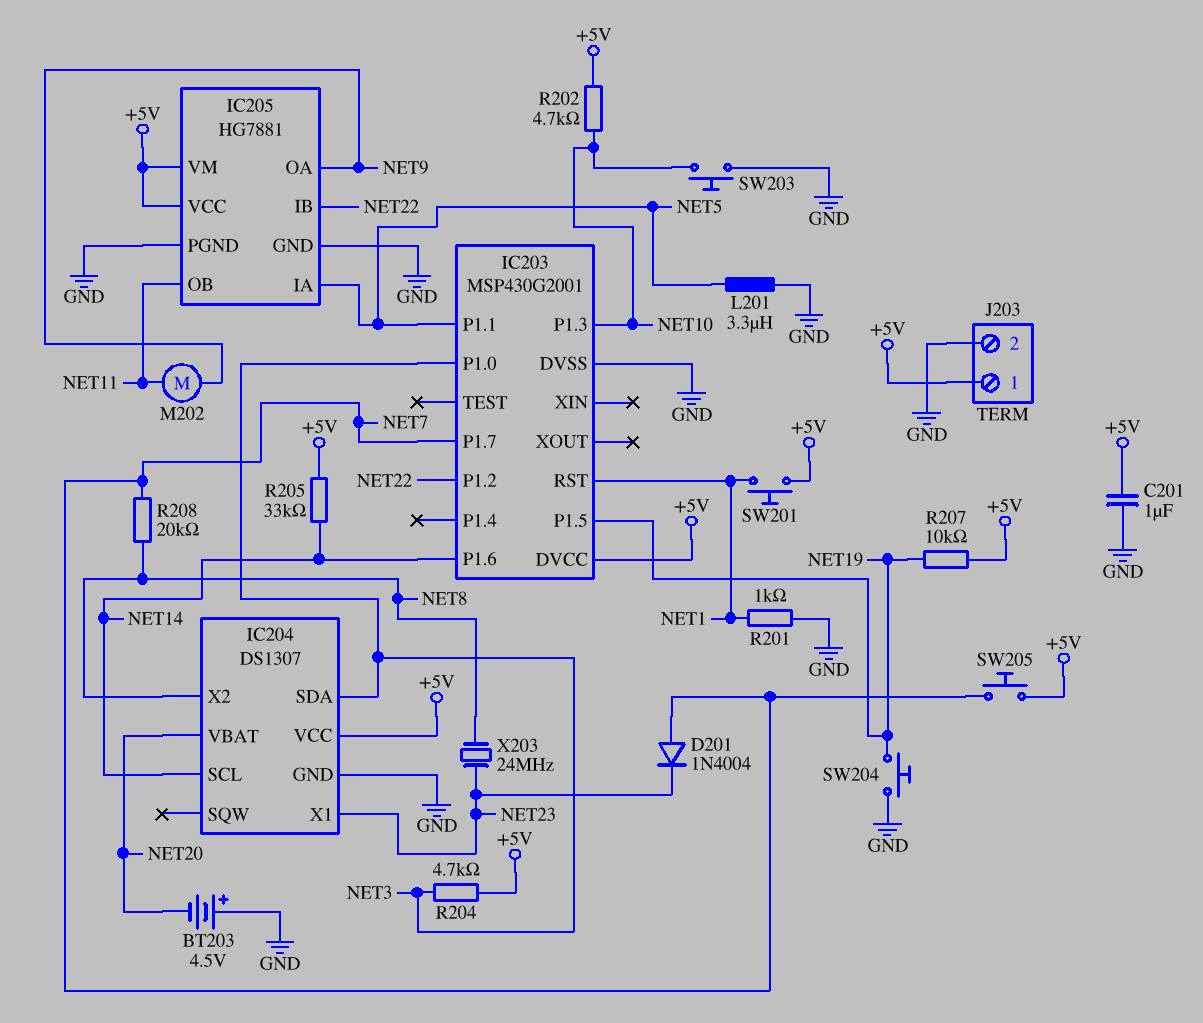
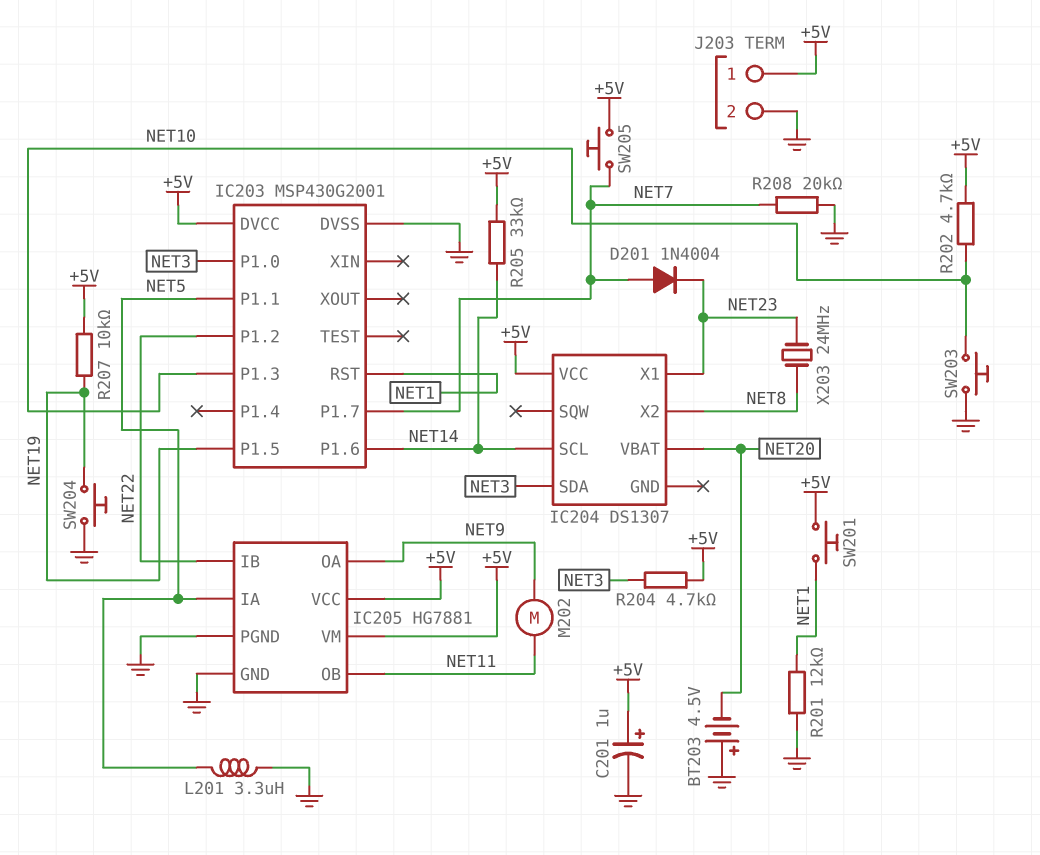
C201: 1uF (+5V, GND) -> 1uF (plus +5V, minus GND)
IC204 pin GND: GND -> none
R201: 1k (GND, NET1) -> 12k (GND, NET1)
R208: 20k (NET7, NET8) -> 20k (GND, NET7)

